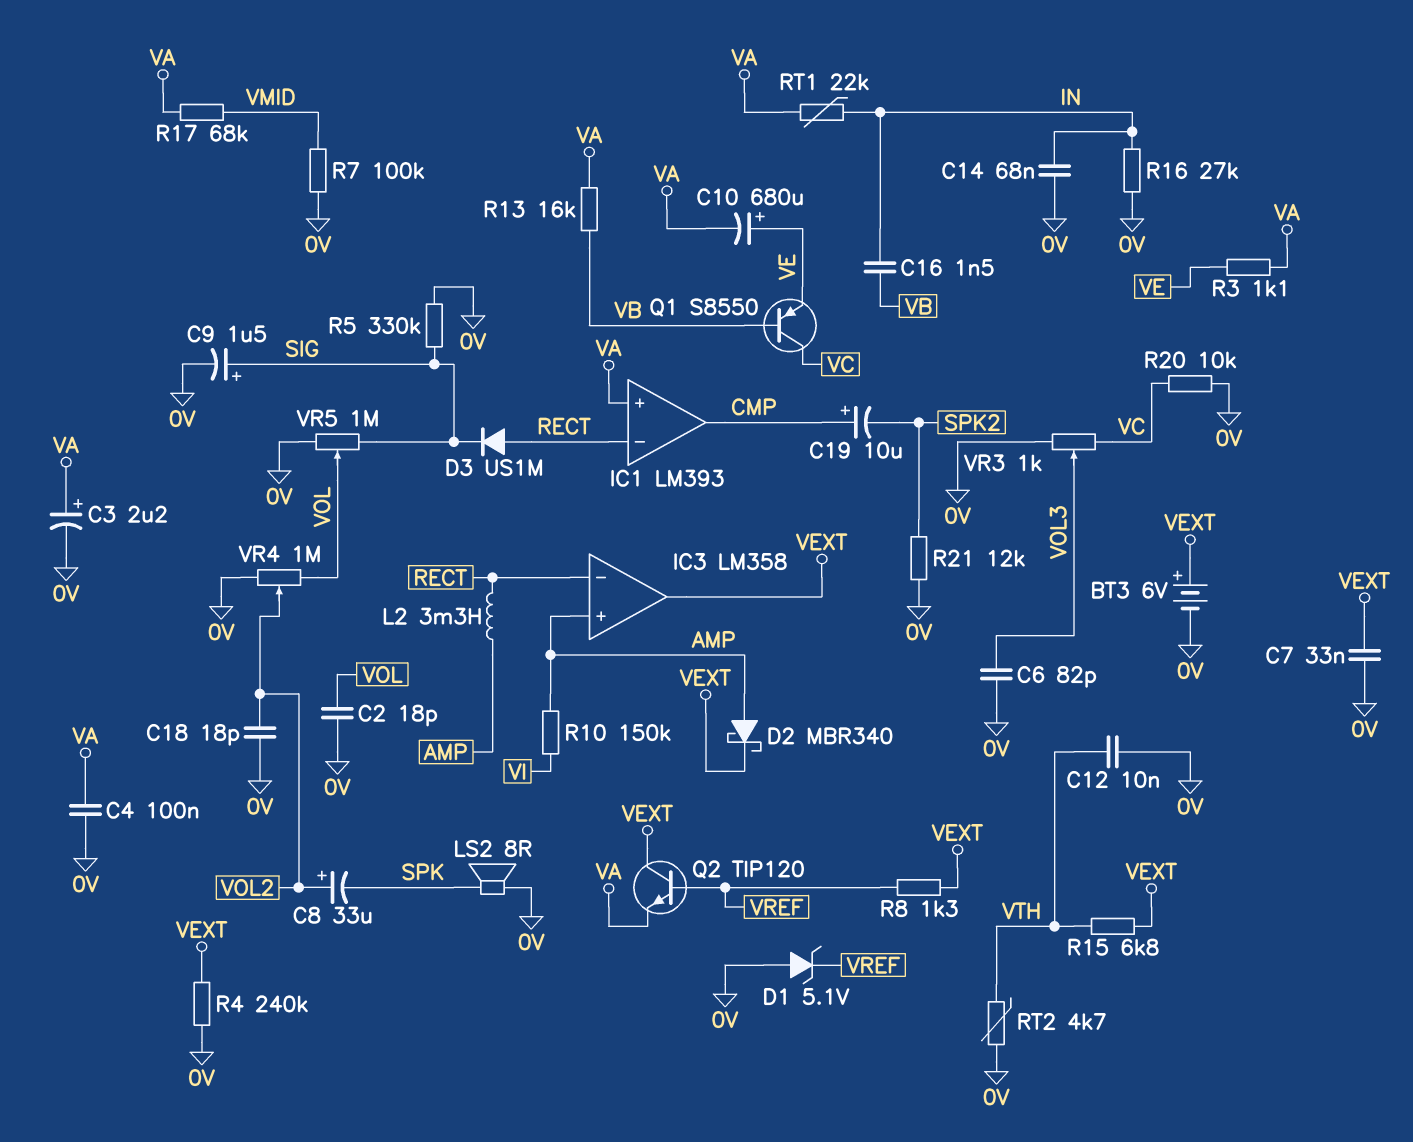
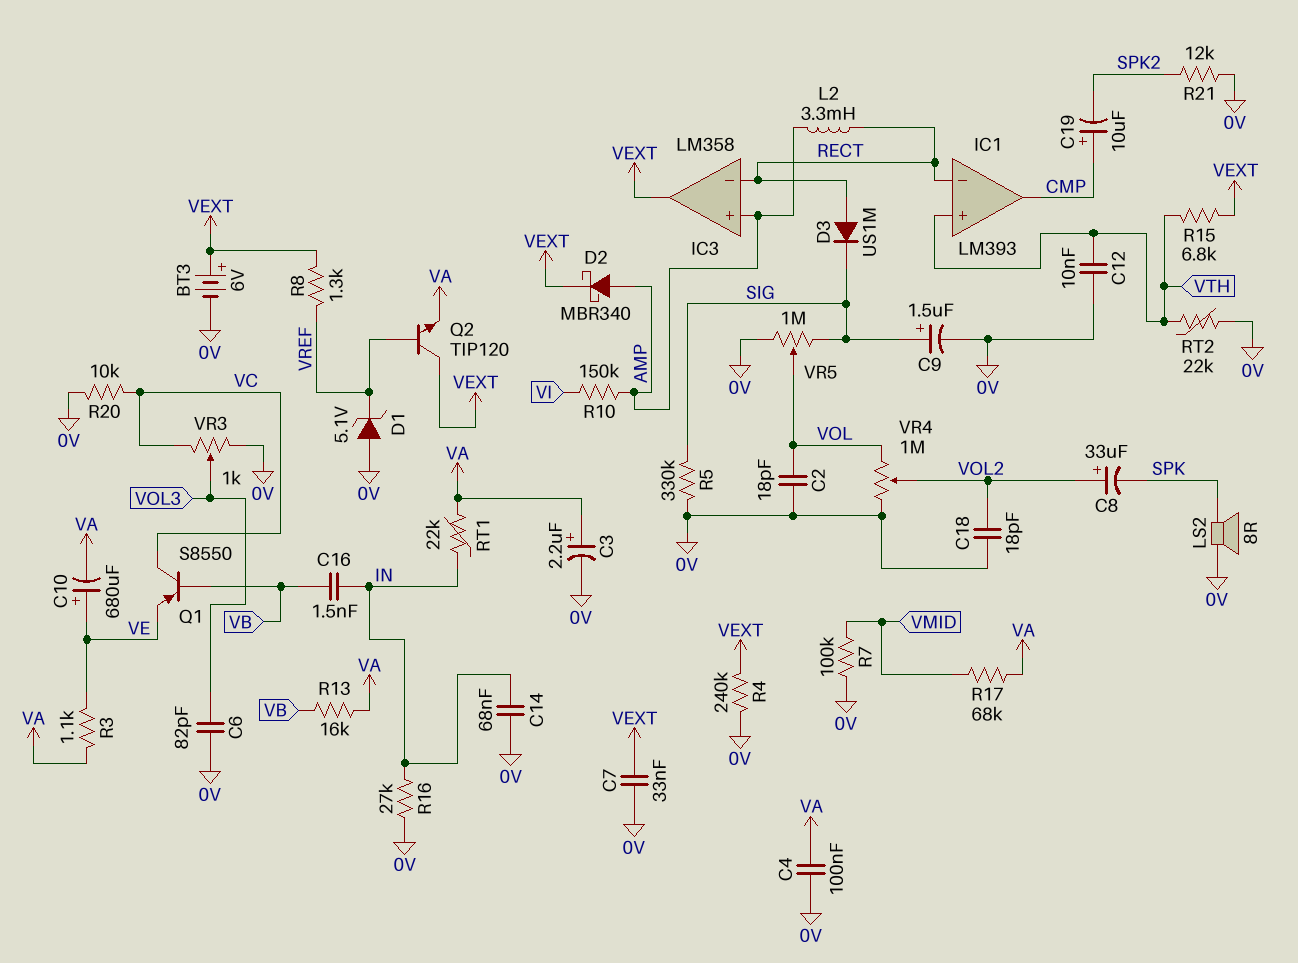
IC1 pin in+: VA -> VTH
RT2: 4.7k (0V, VTH) -> 22k (0V, VTH)

